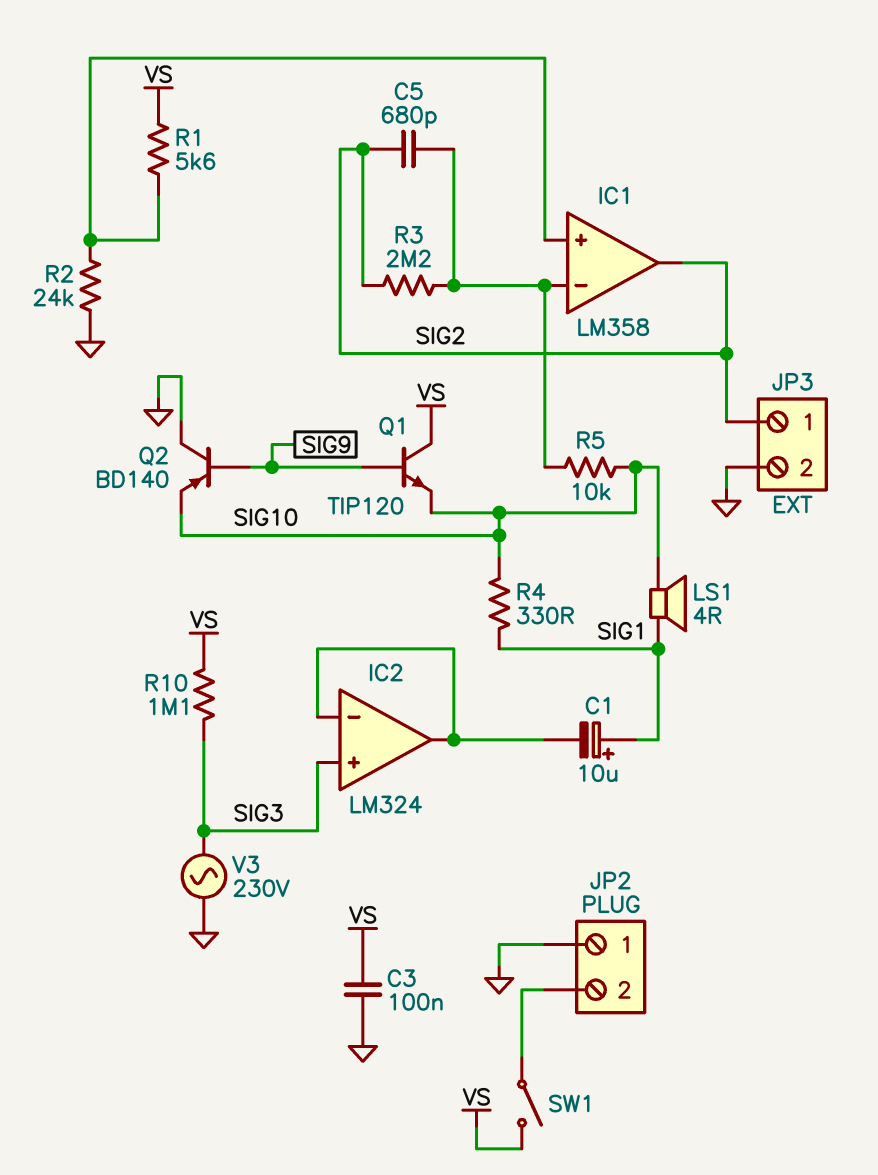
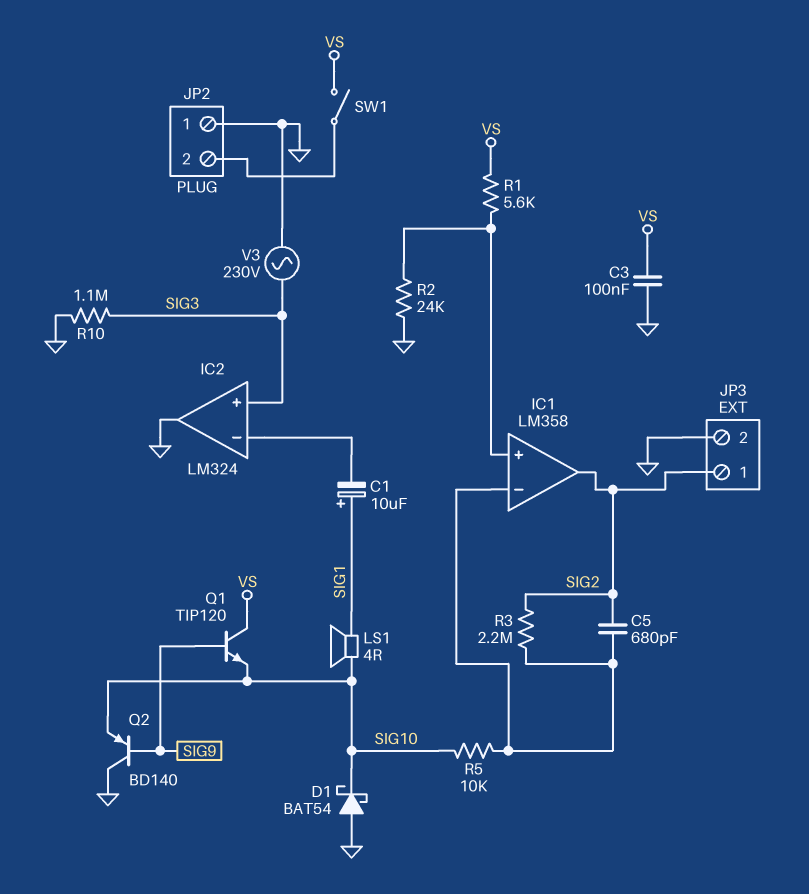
D1: none -> schottky BAT54 (A GND, K SIG10)
IC2 pin out: IC2/in- -> GND
R4: 330 (SIG1, SIG10) -> none
R10: 1.1M (SIG3, VS) -> 1.1M (GND, SIG3)

